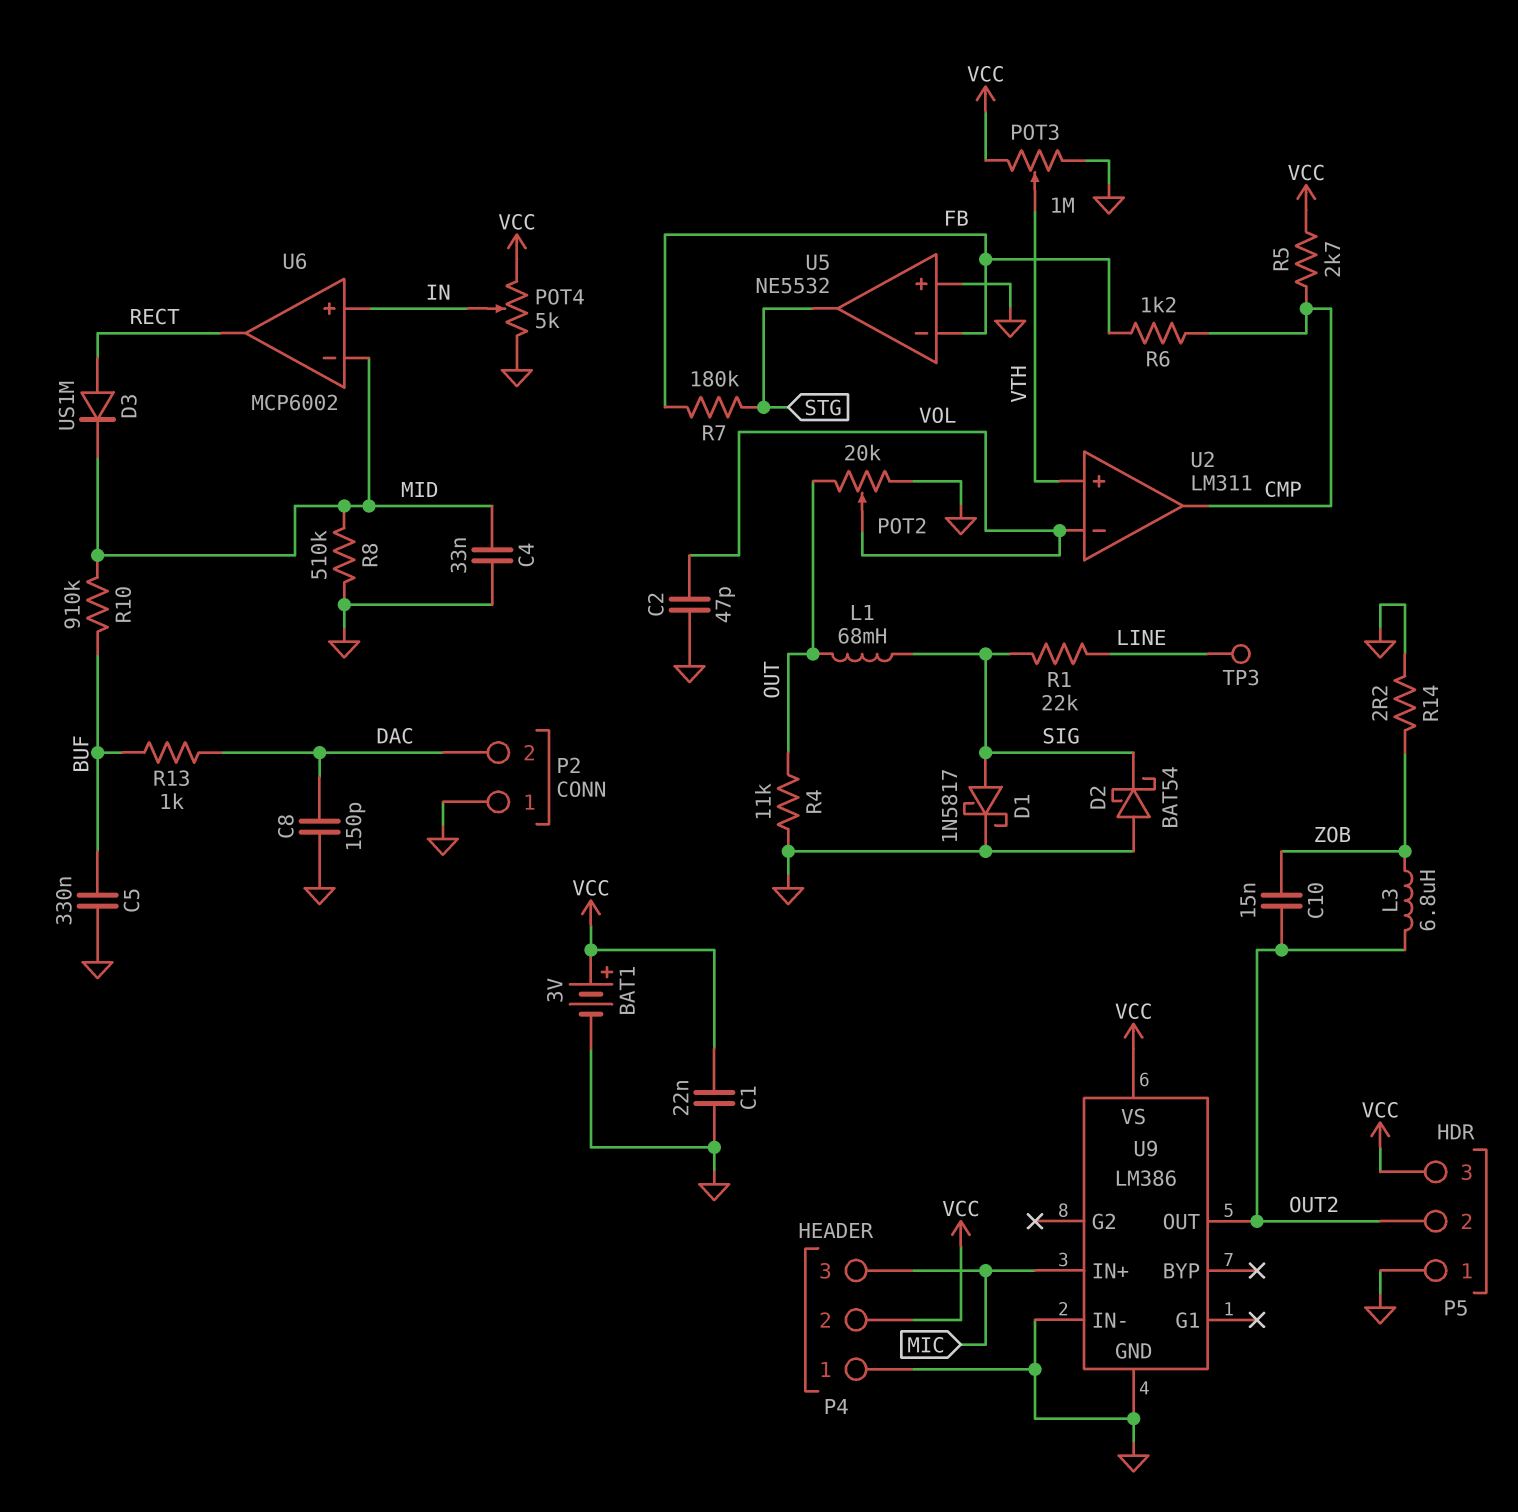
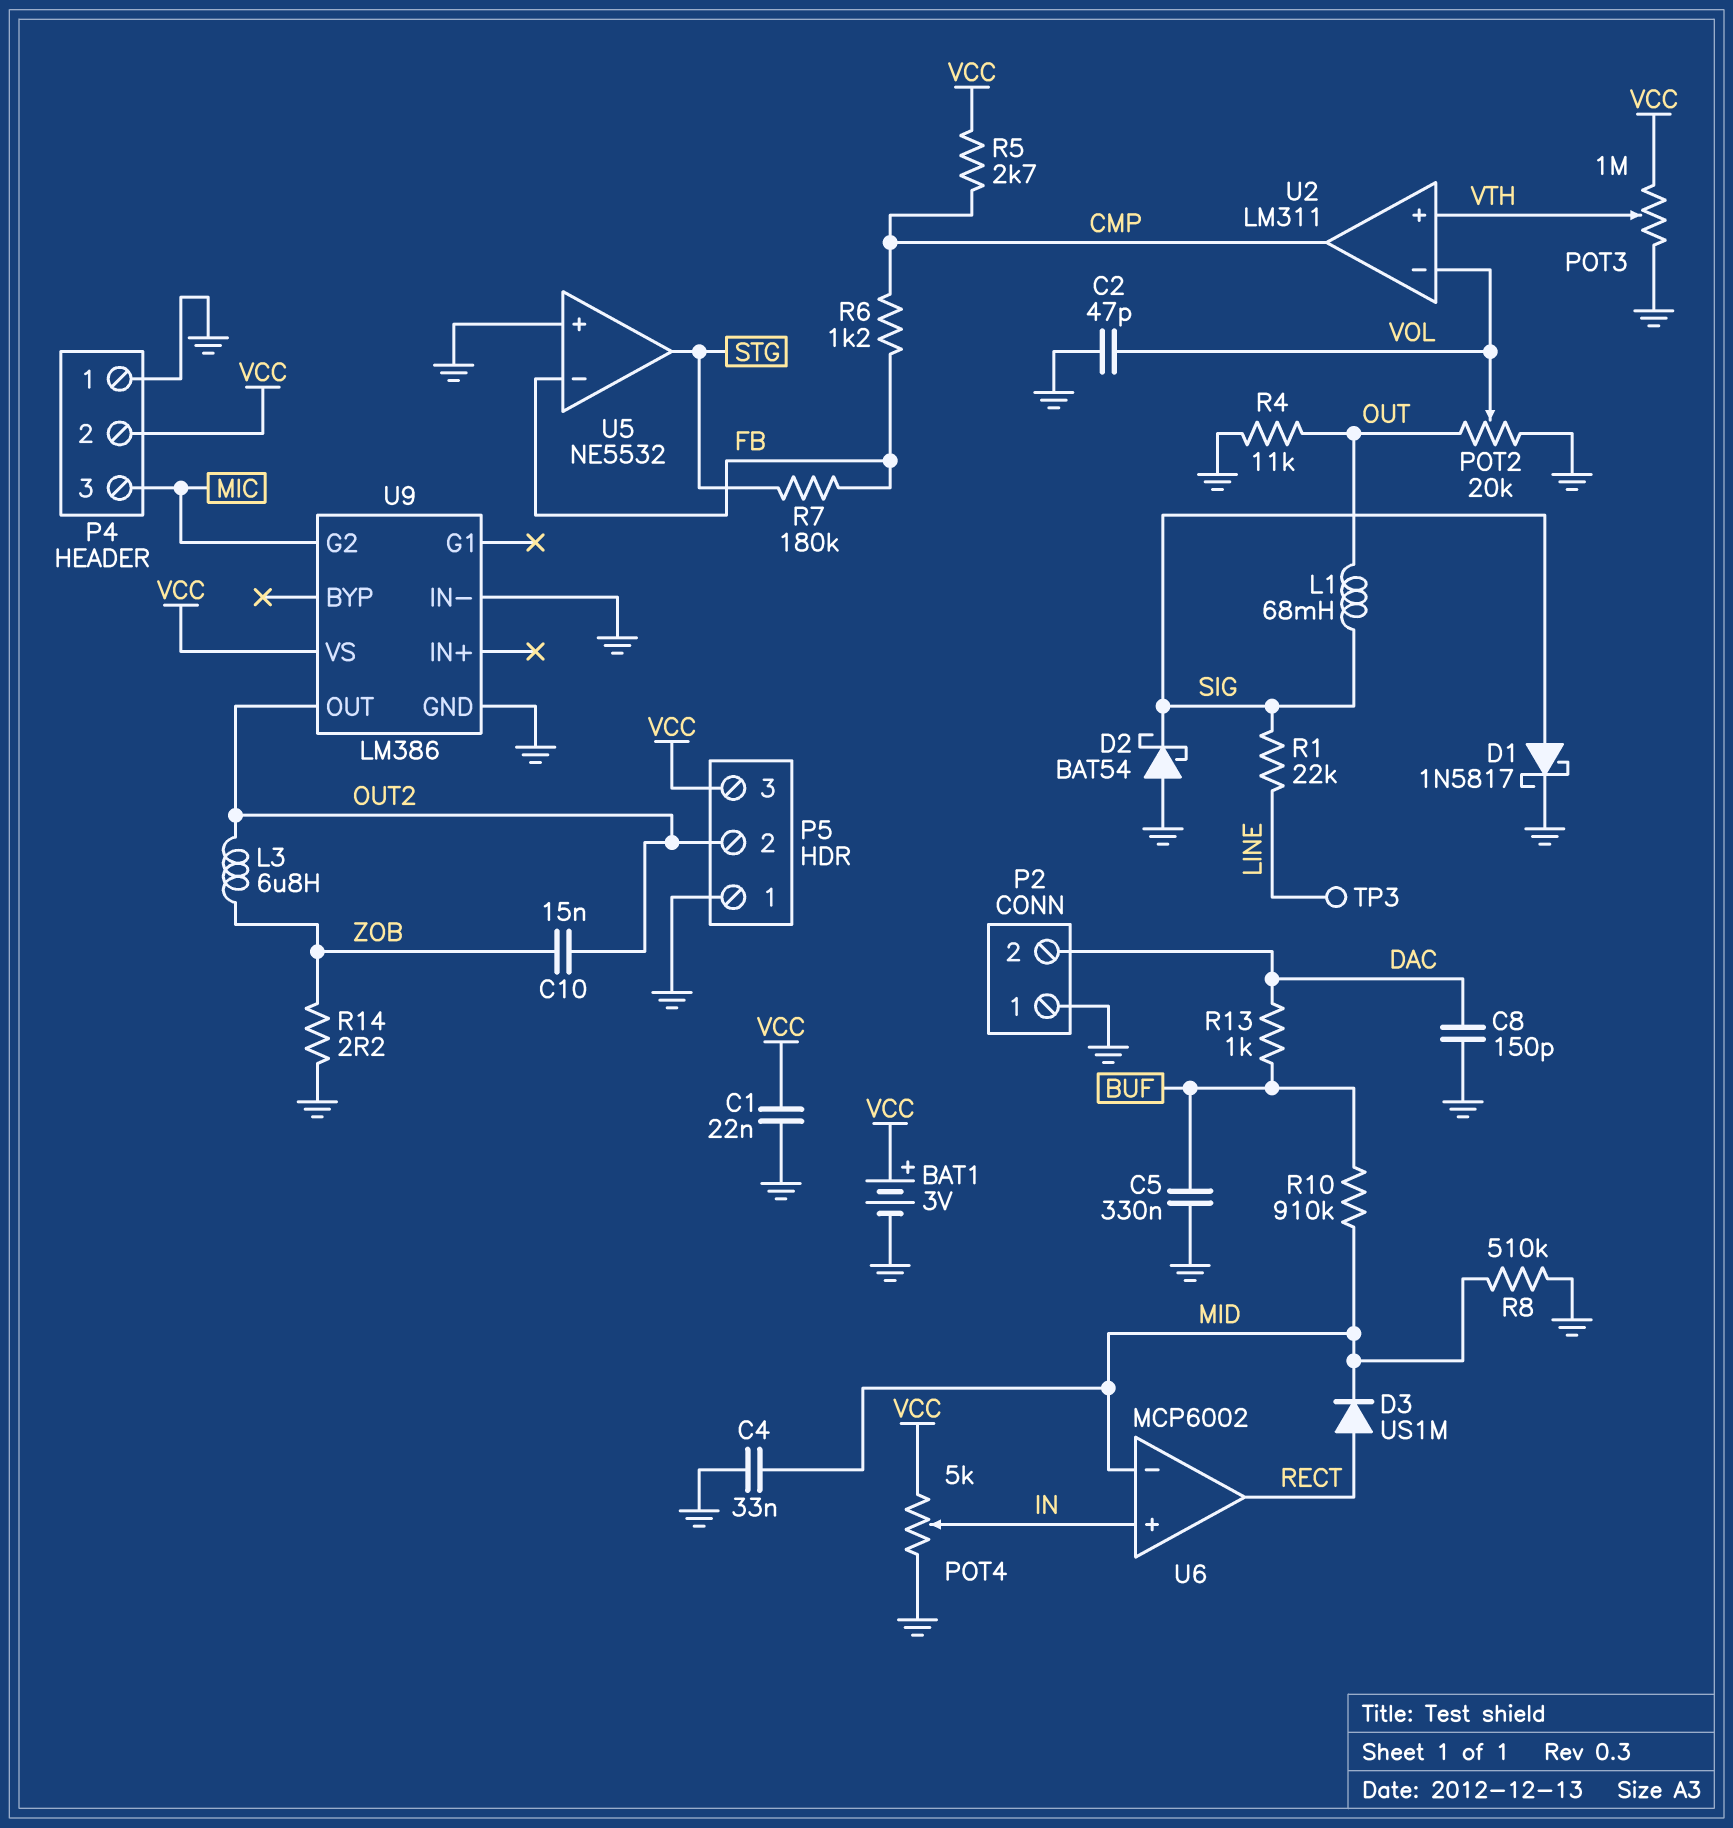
U9 pin G2: none -> MIC
U9 pin IN+: MIC -> none

